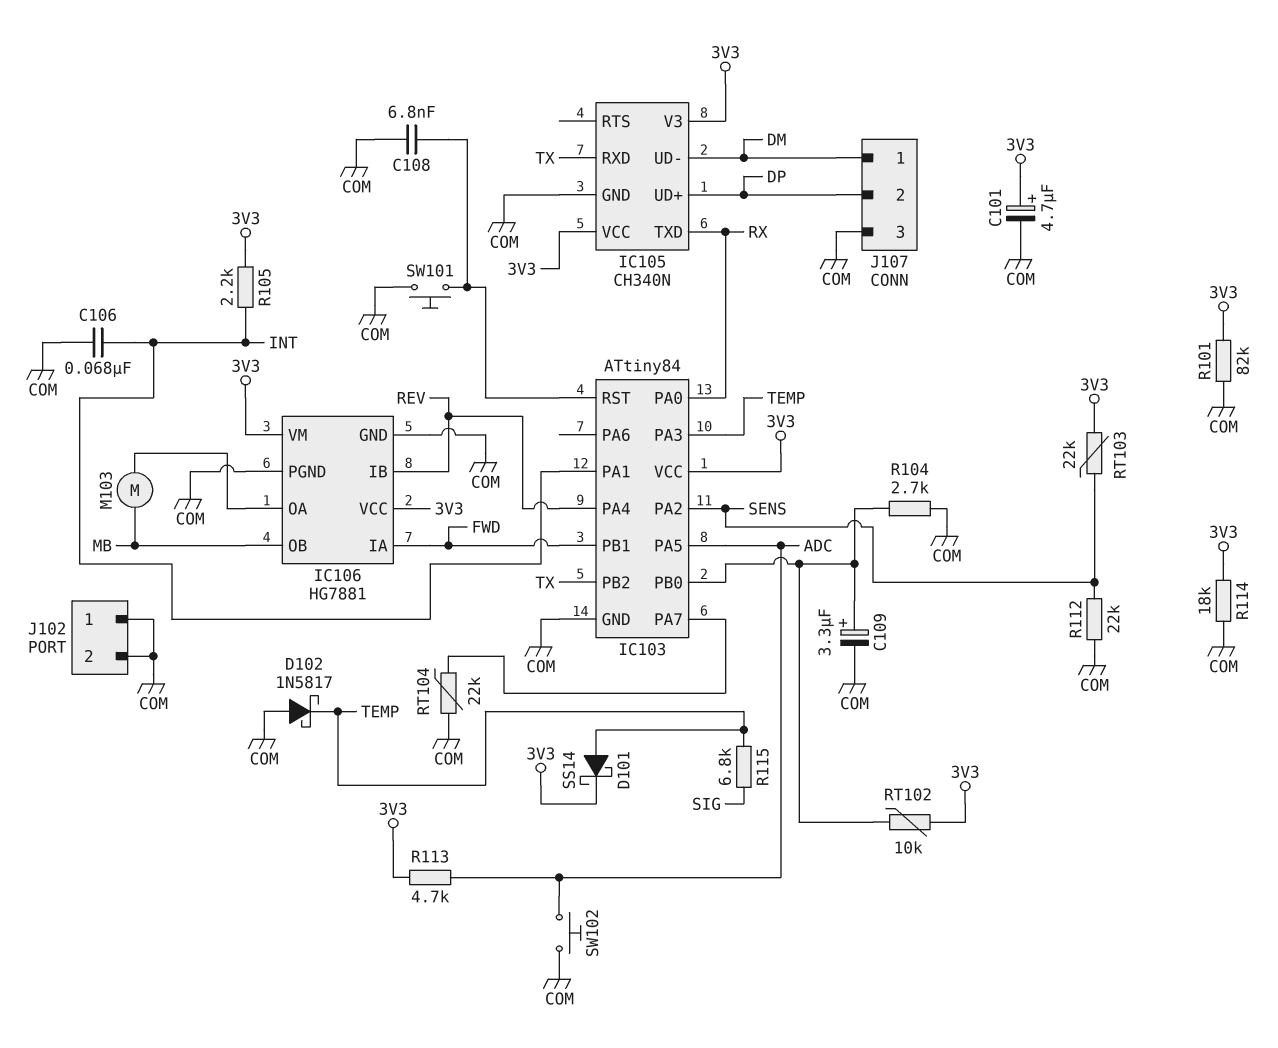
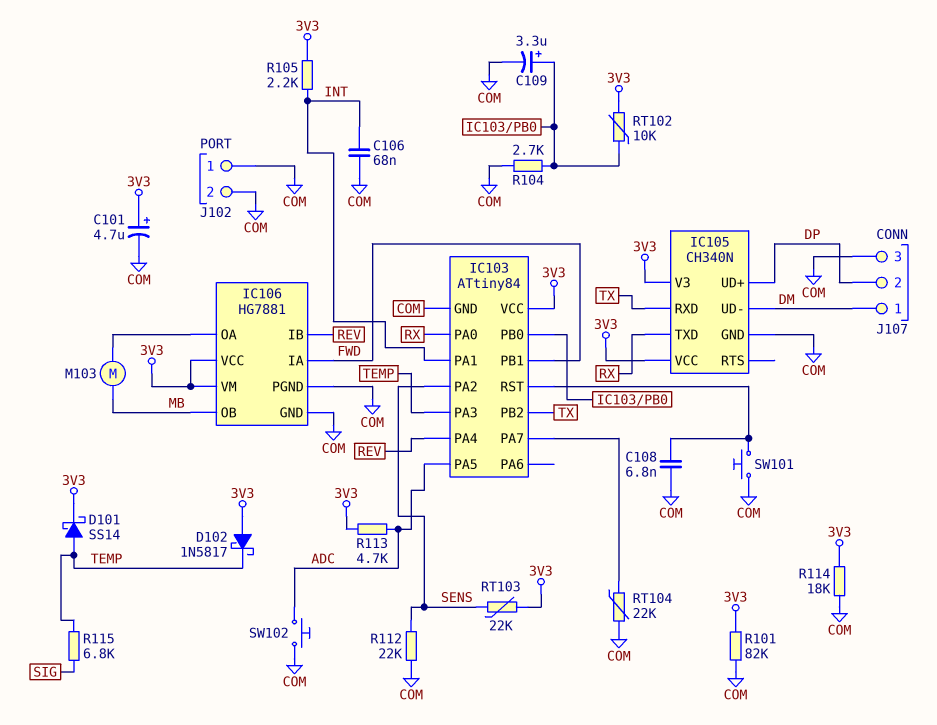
D102: schottky 1N5817 (A COM, K TEMP) -> schottky 1N5817 (A 3V3, K TEMP)

